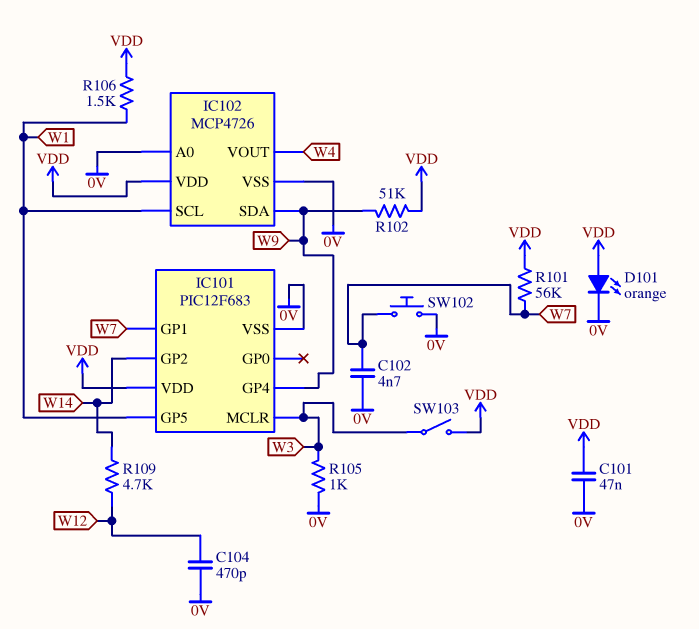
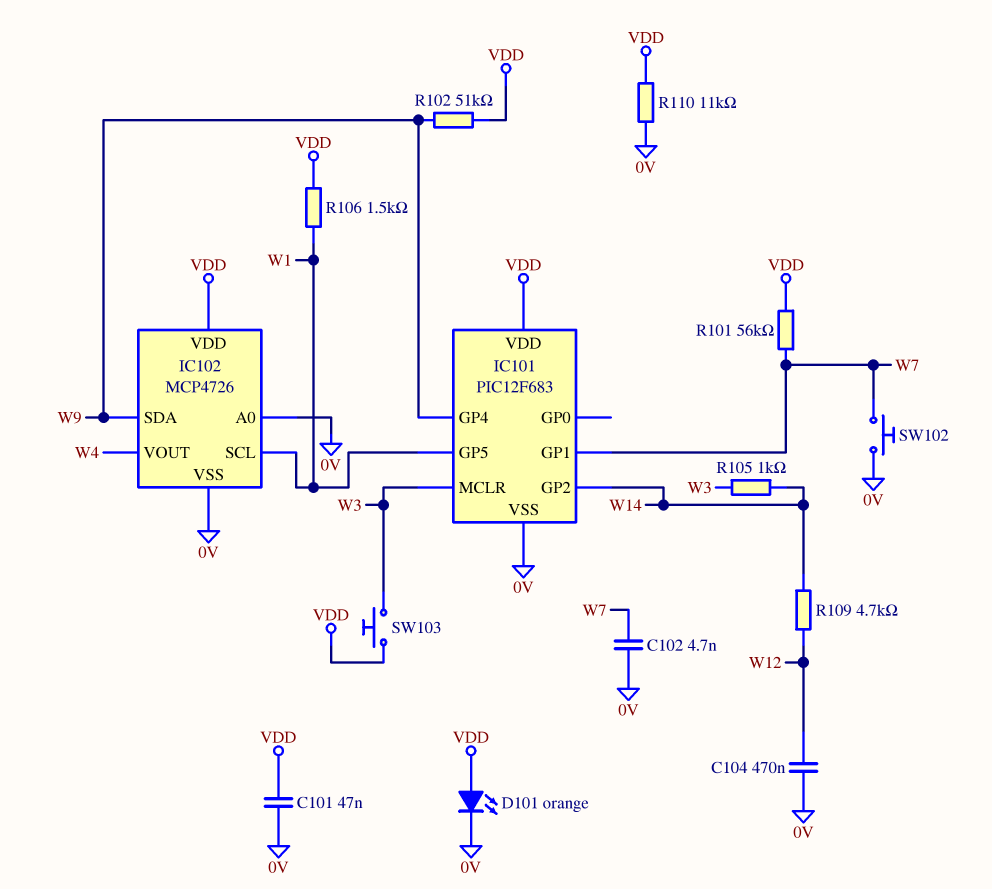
C104: 470pF (0V, W12) -> 470nF (0V, W12)
R105: 1k (0V, W3) -> 1k (W3, W14)
R110: none -> 11k (0V, VDD)
SW103: switch (VDD, W3) -> button (VDD, W3)

